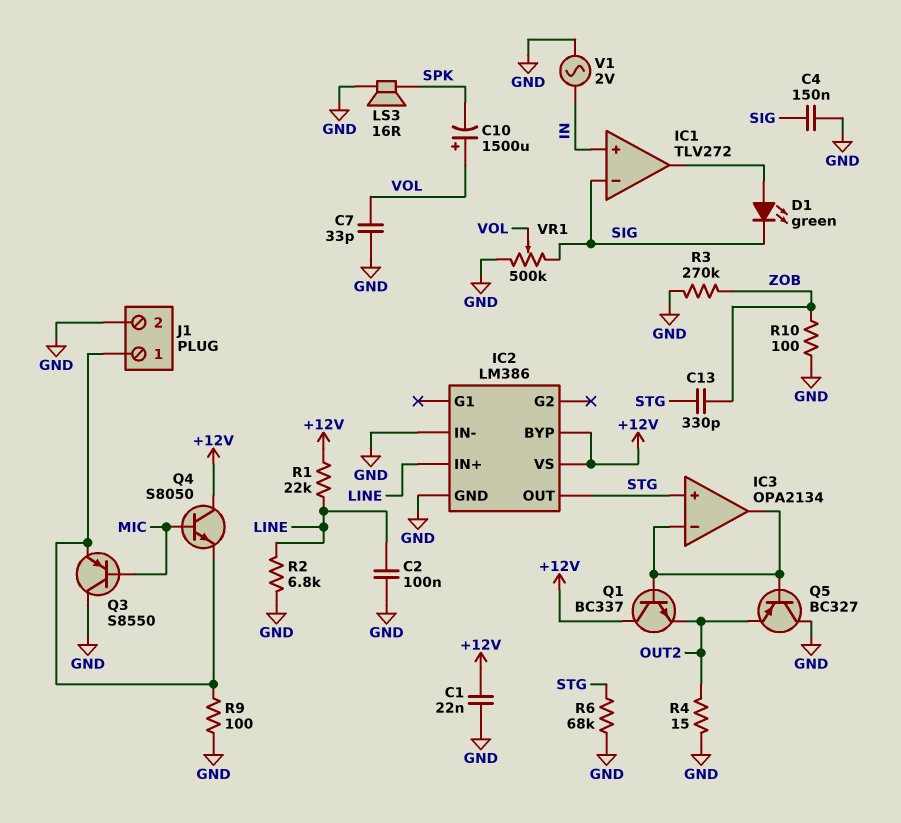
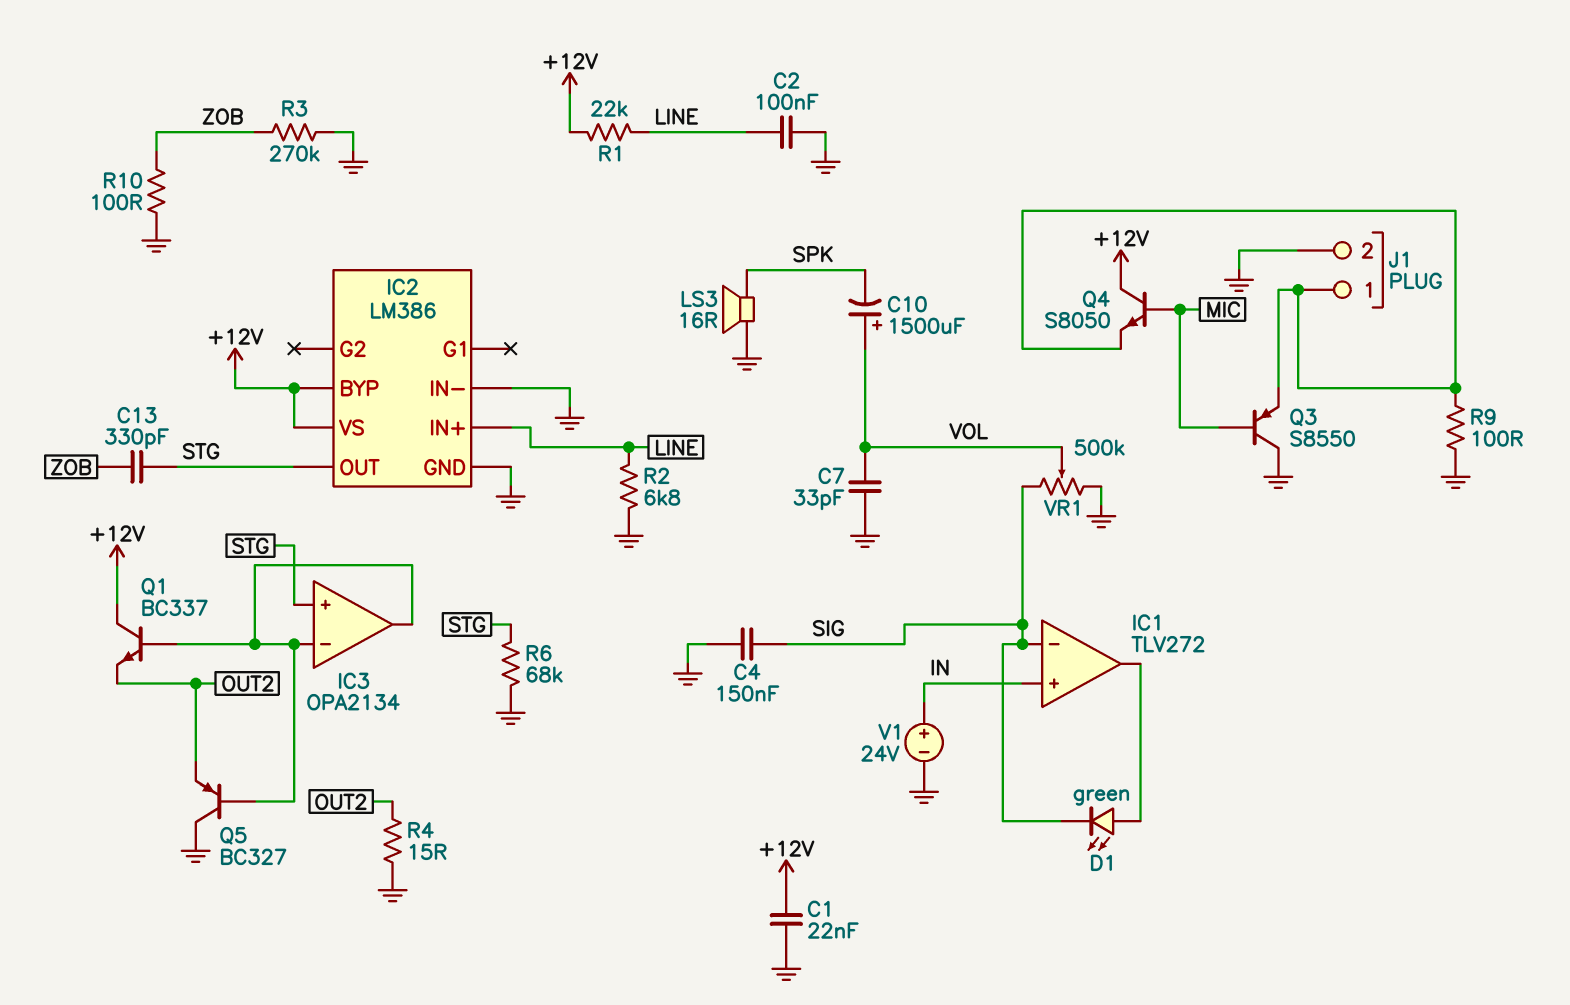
V1: AC 2V (GND, IN) -> 24V (plus IN, minus GND)

